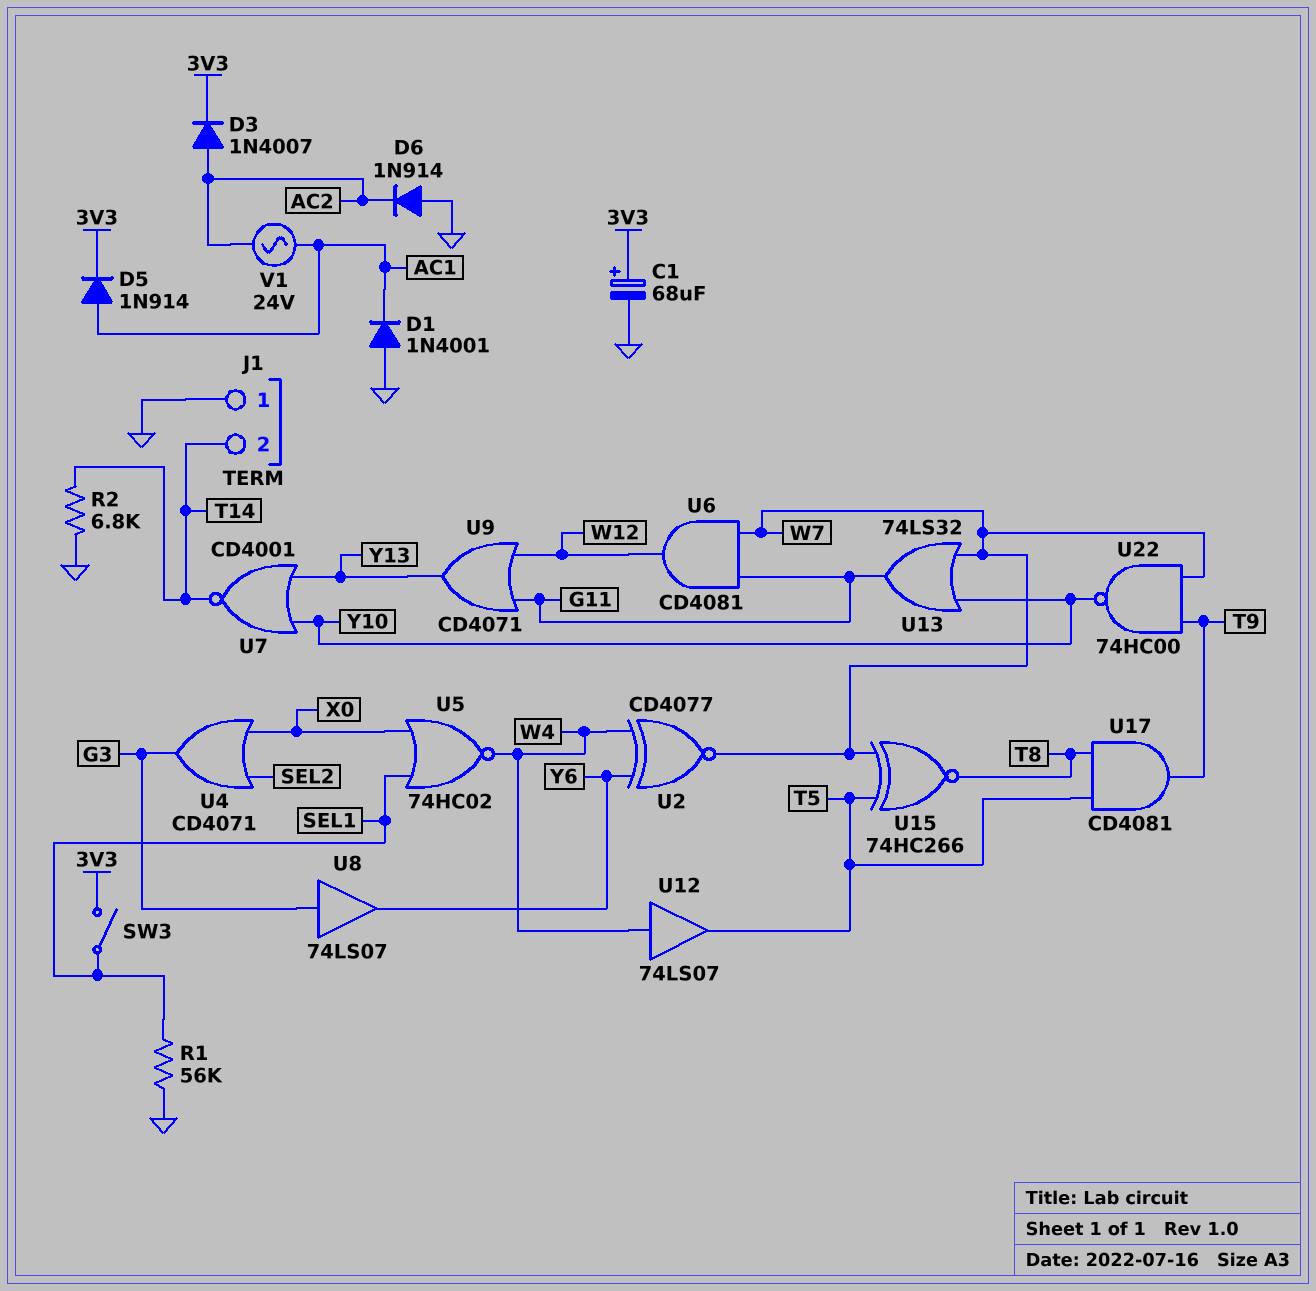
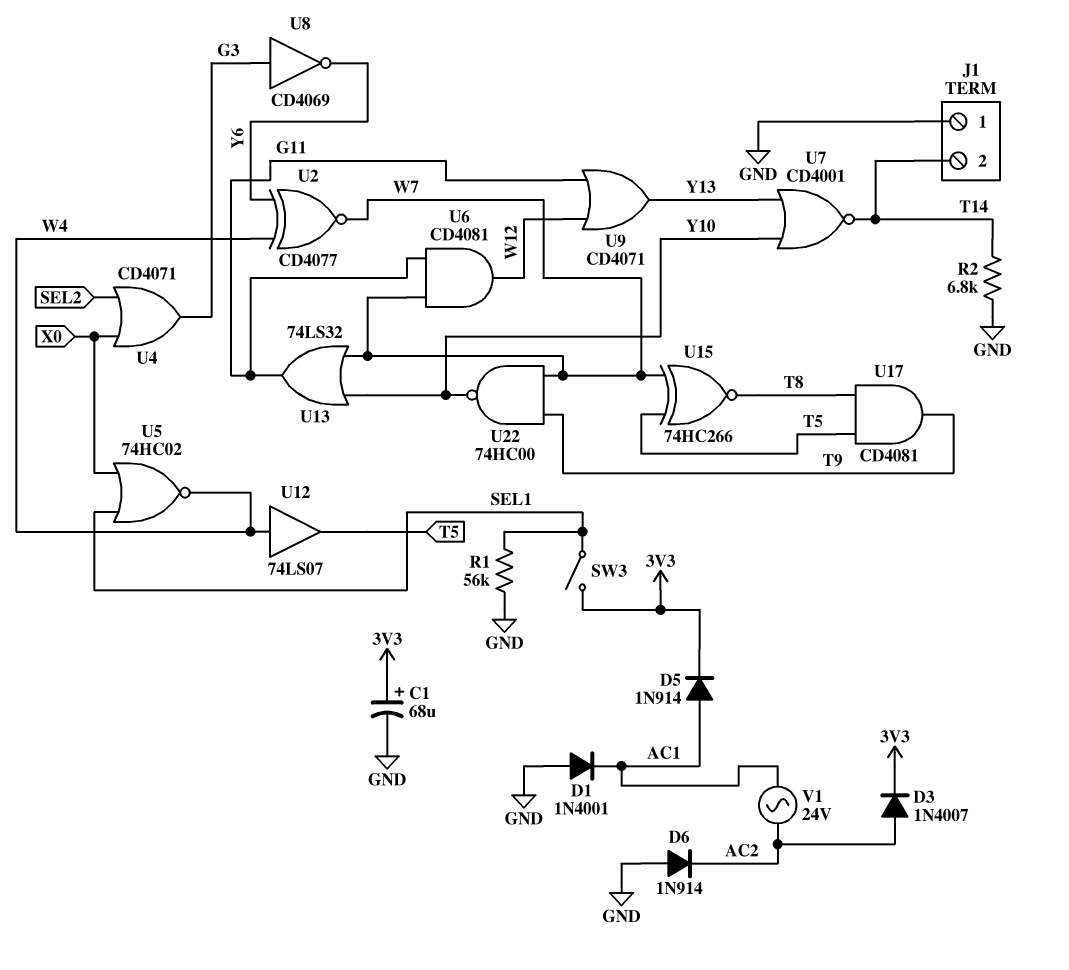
U8: buffer 74LS07 (in G3, out Y6) -> NOT CD4069 (in G3, out Y6)

